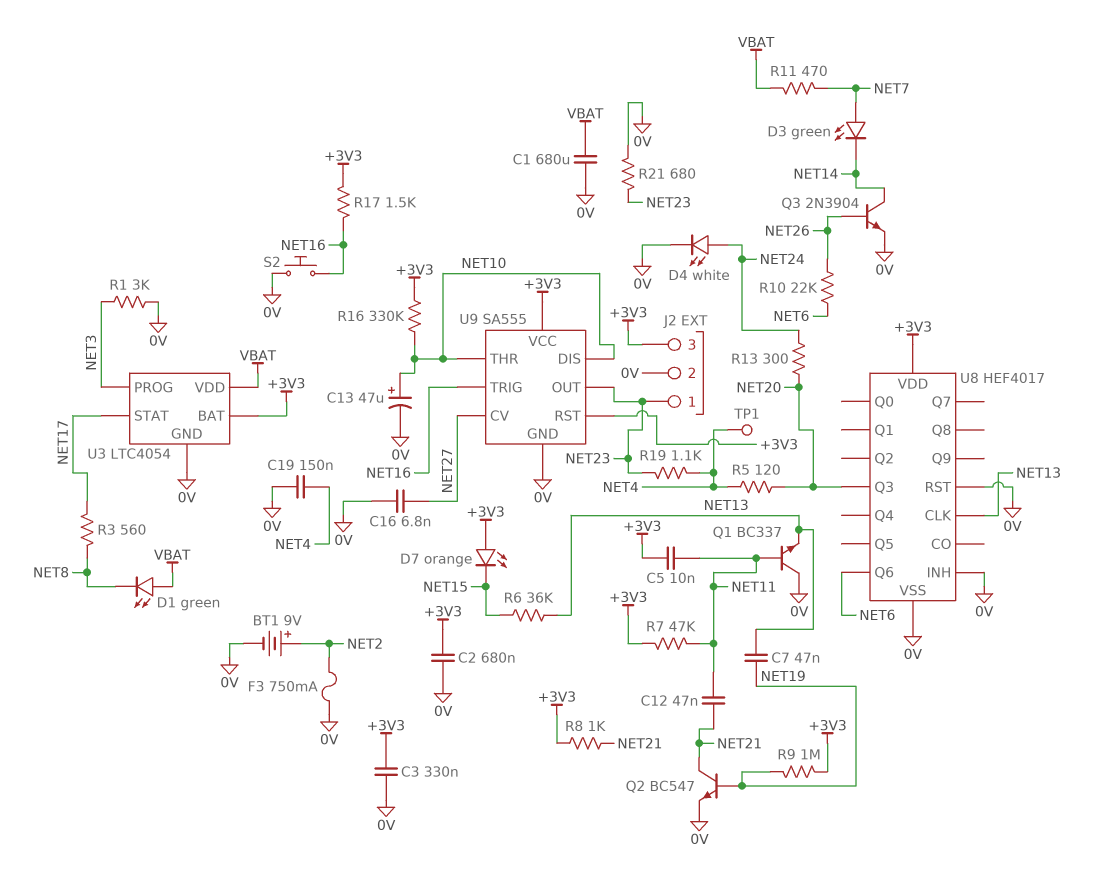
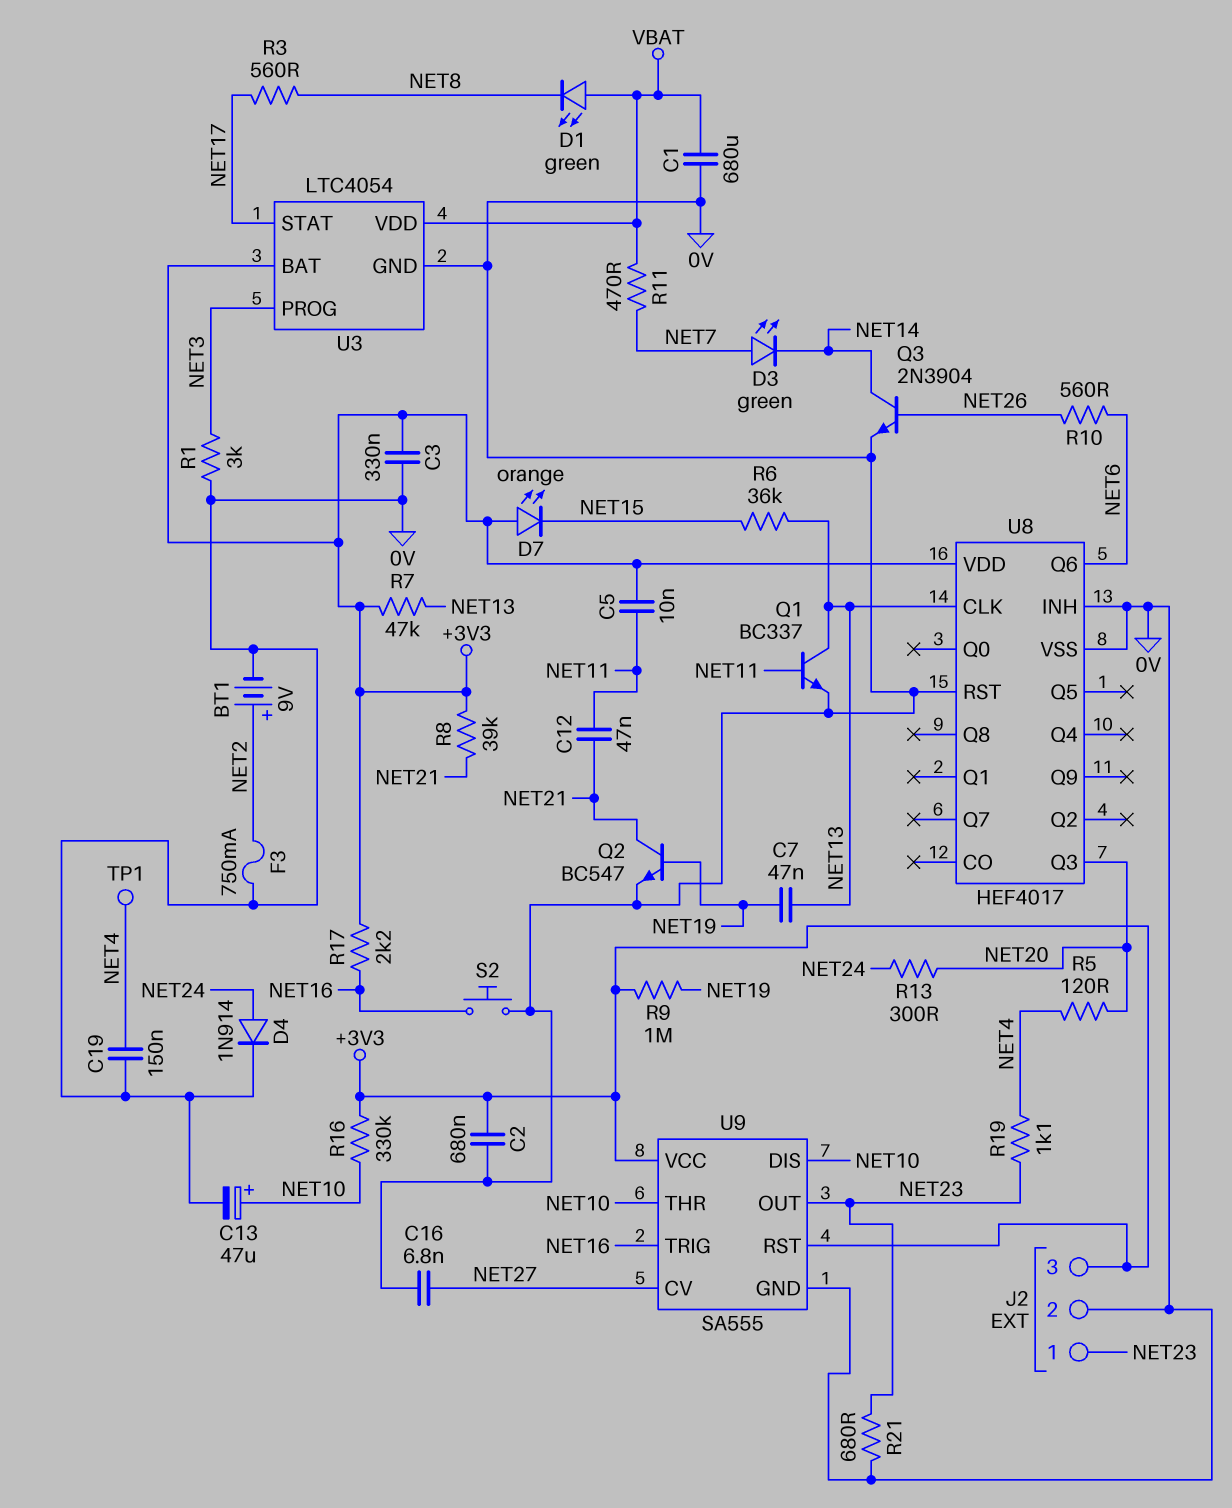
D4: LED white (A NET24, K 0V) -> diode 1N914 (A NET24, K 0V)
Q1: NPN BC337 (B NET11, C 0V, E NET13) -> NPN BC337 (B NET11, C NET13, E 0V)
R7: 47k (+3V3, NET11) -> 47k (+3V3, NET13)
R8: 1k (+3V3, NET21) -> 39k (+3V3, NET21)
R10: 22k (NET6, NET26) -> 560 (NET6, NET26)
R17: 1.5k (+3V3, NET16) -> 2.2k (+3V3, NET16)

